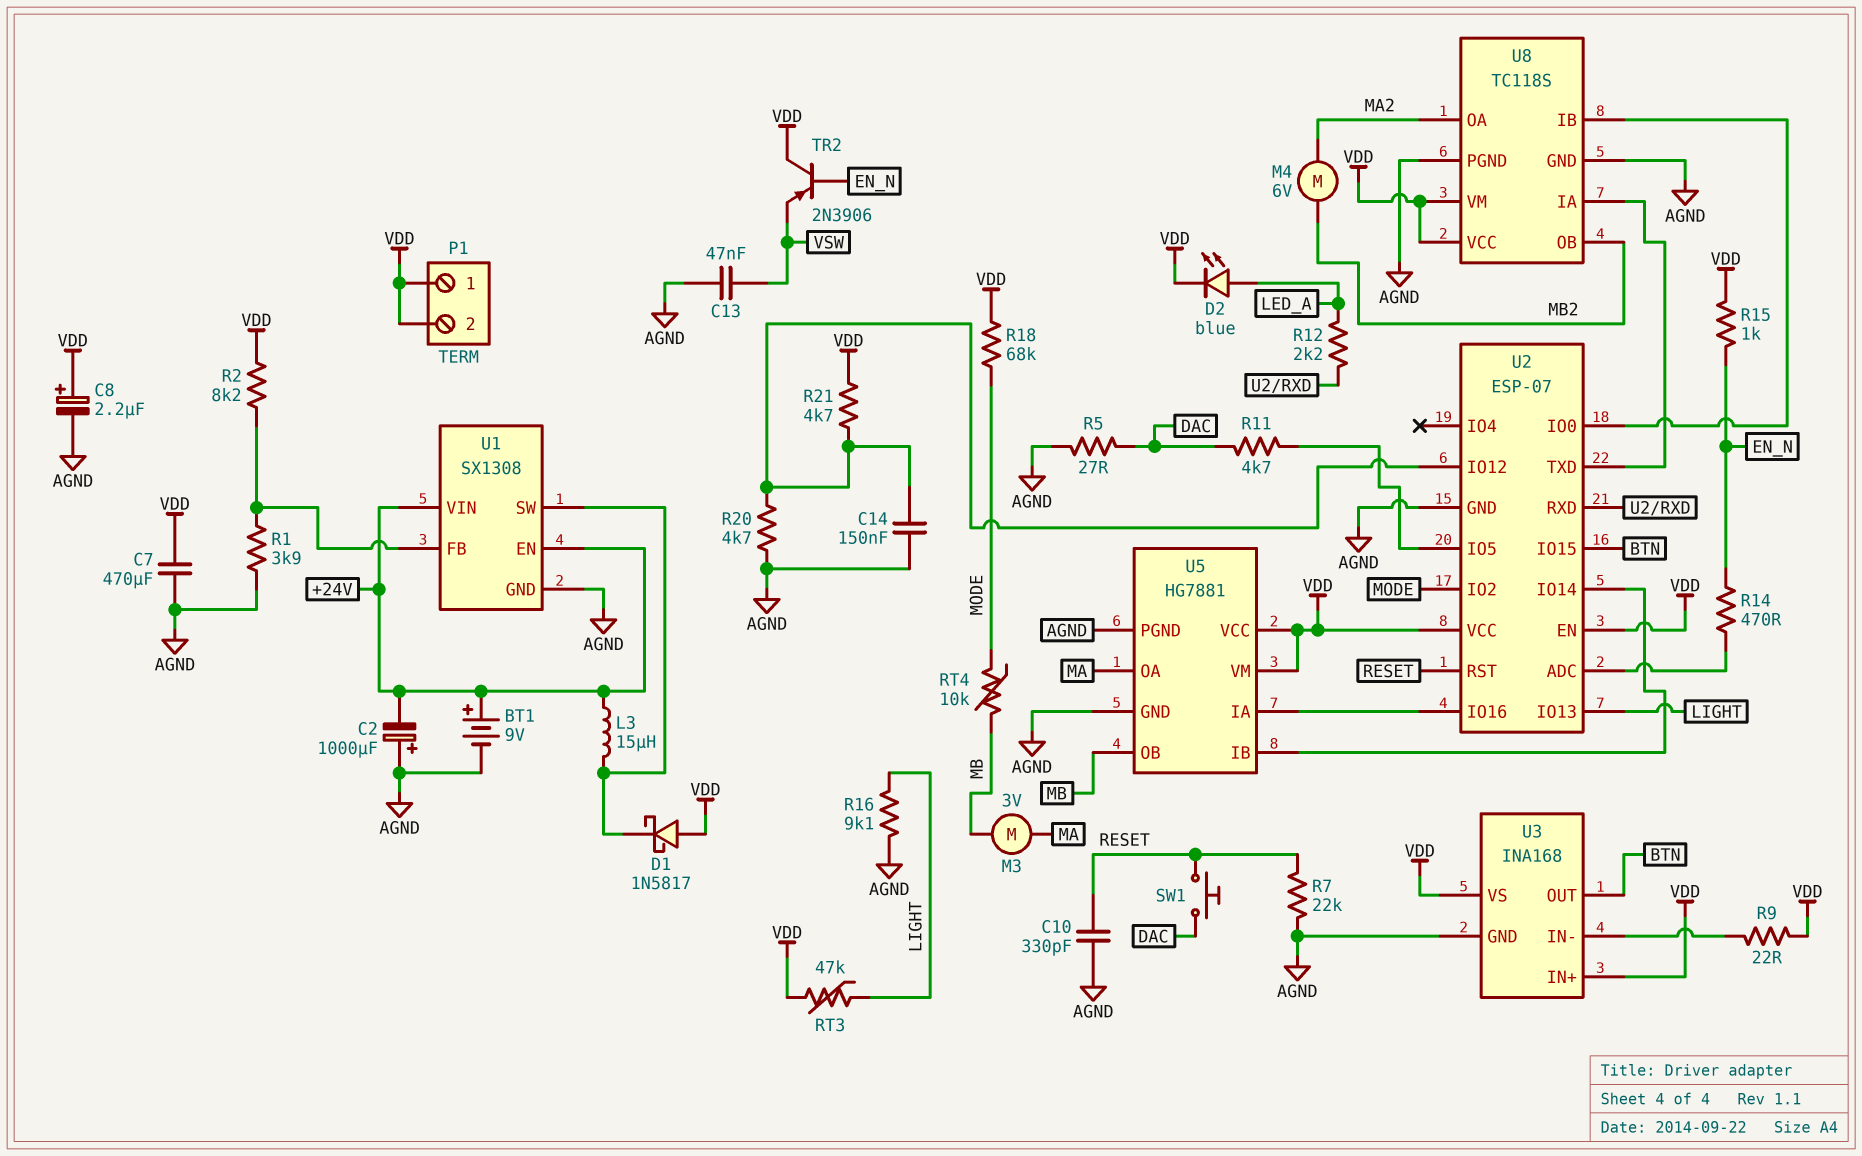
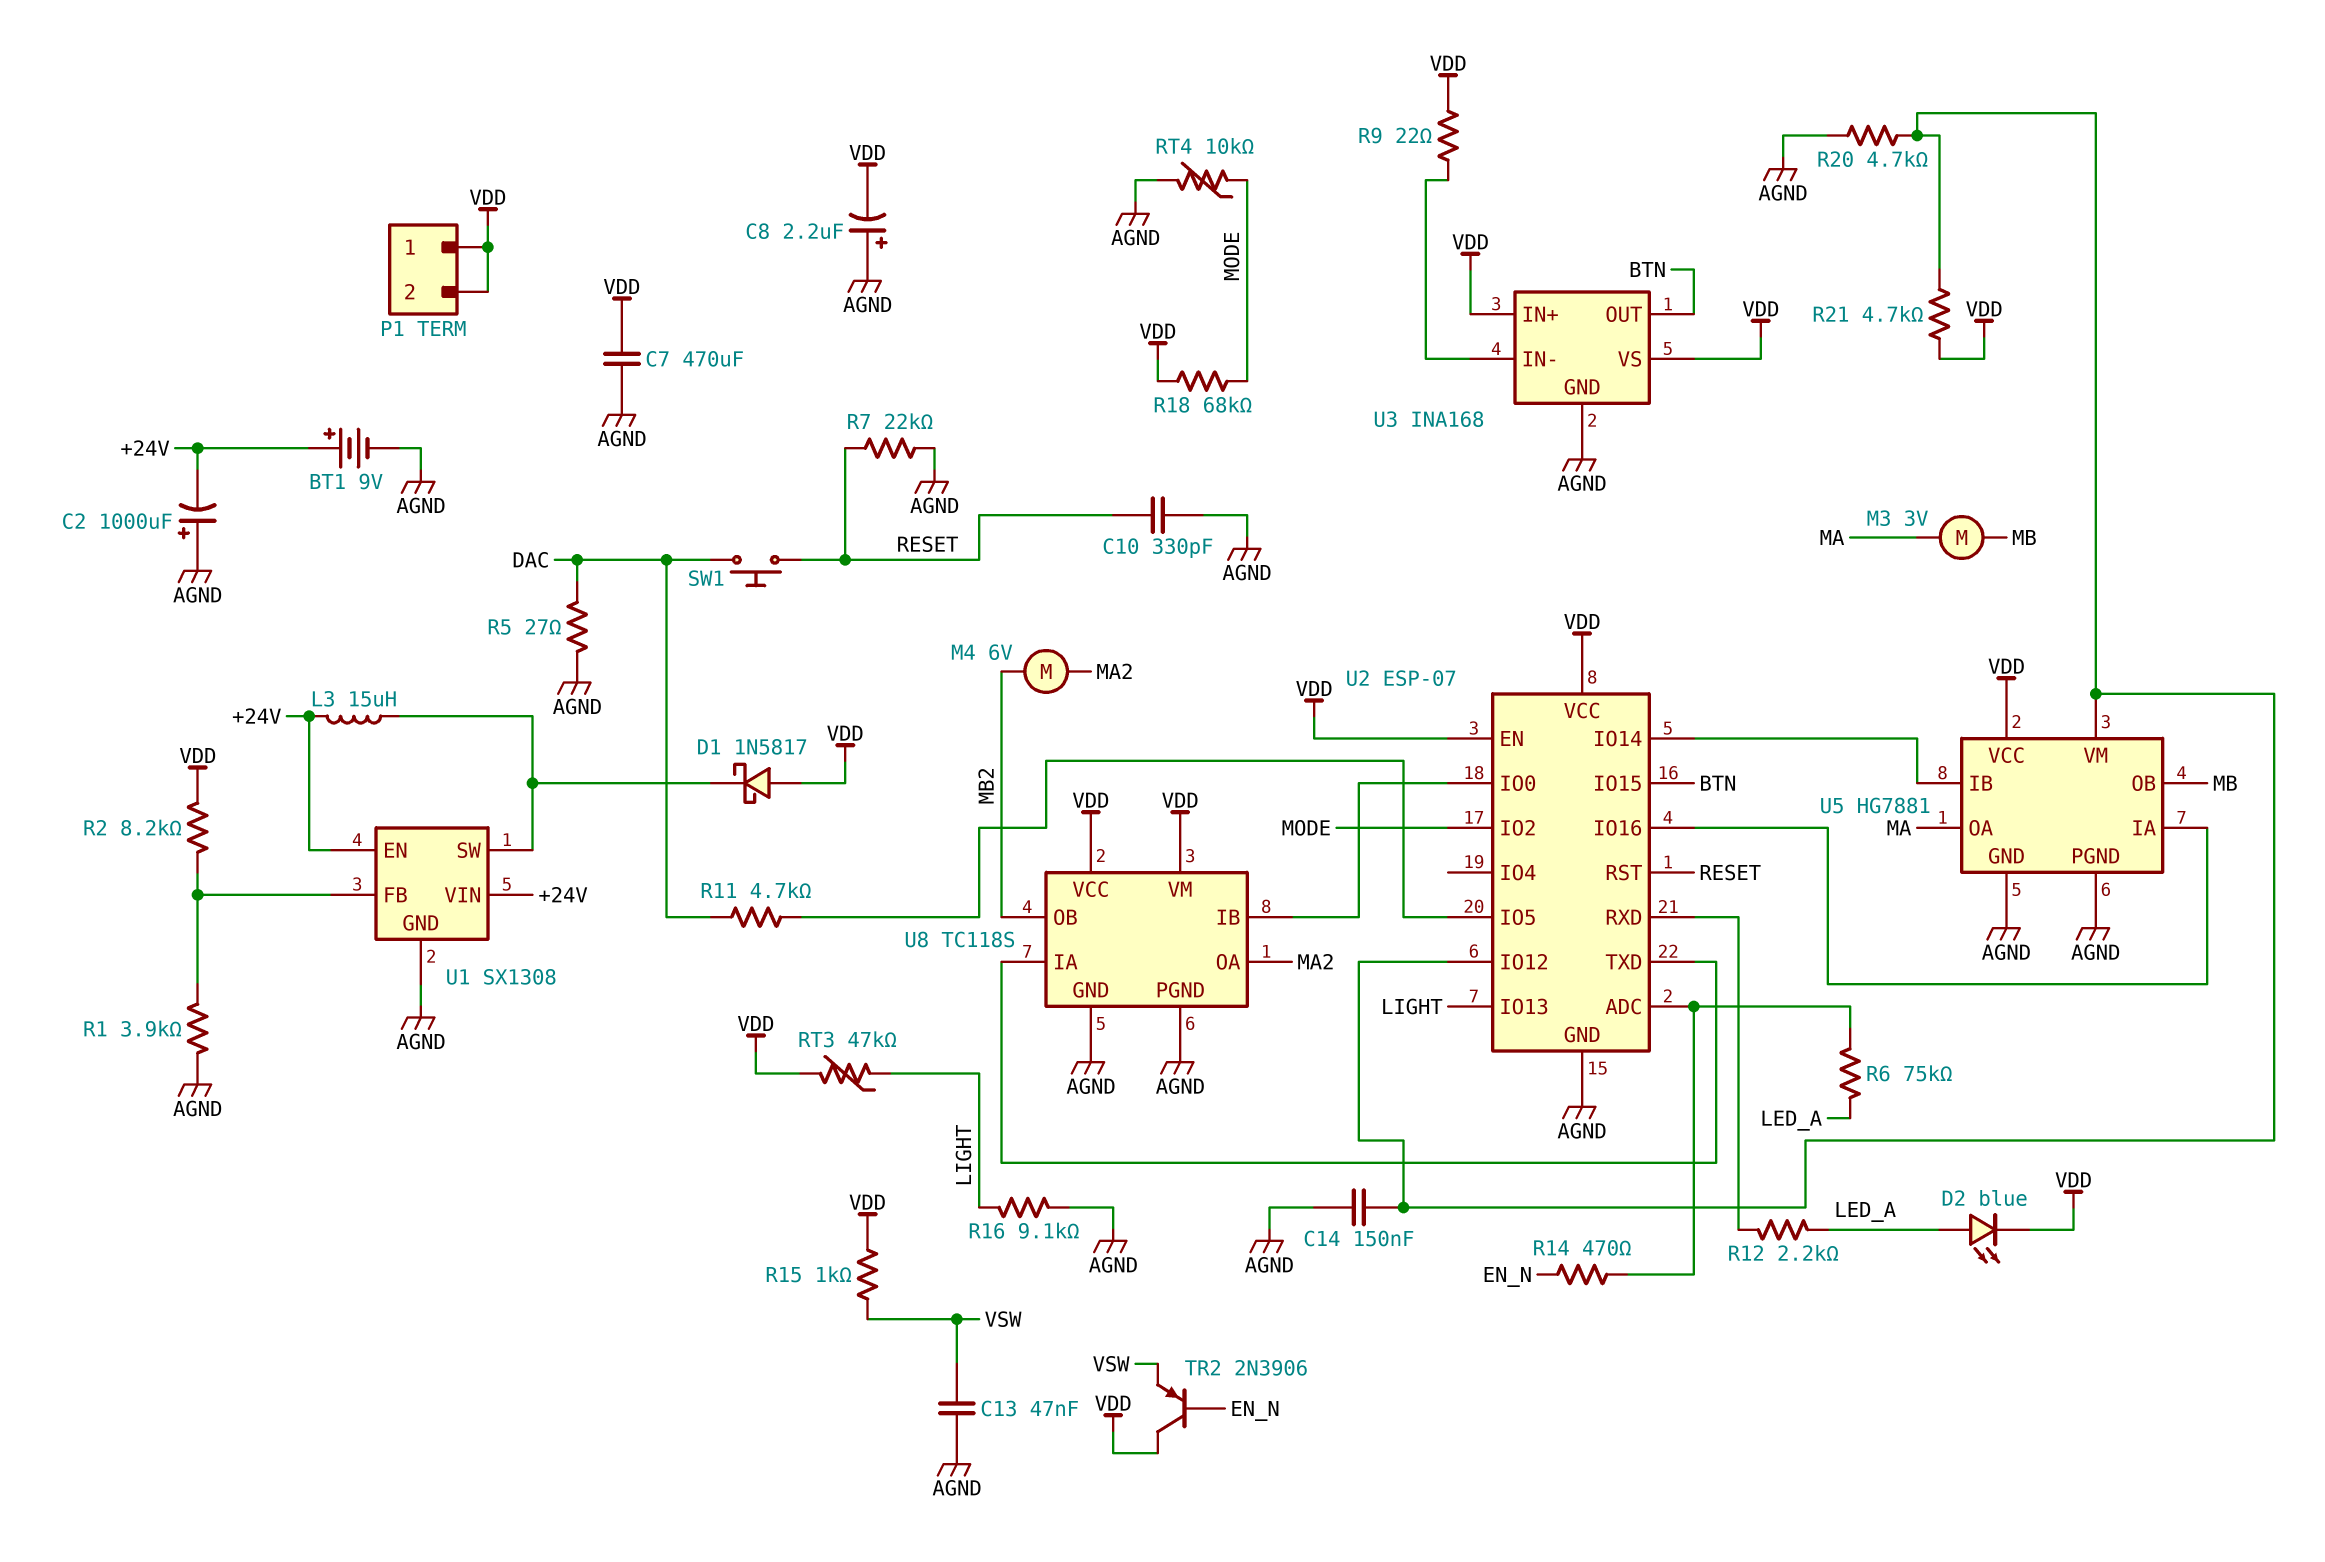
C8: 2.2uF (plus VDD, minus AGND) -> 2.2uF (plus AGND, minus VDD)
R6: none -> 75k (LED_A, U2/ADC)
R15: 1k (EN_N, VDD) -> 1k (VDD, VSW)
RT4: 10k (MB, MODE) -> 10k (AGND, MODE)
U5 pin VM: VDD -> U2/IO12

